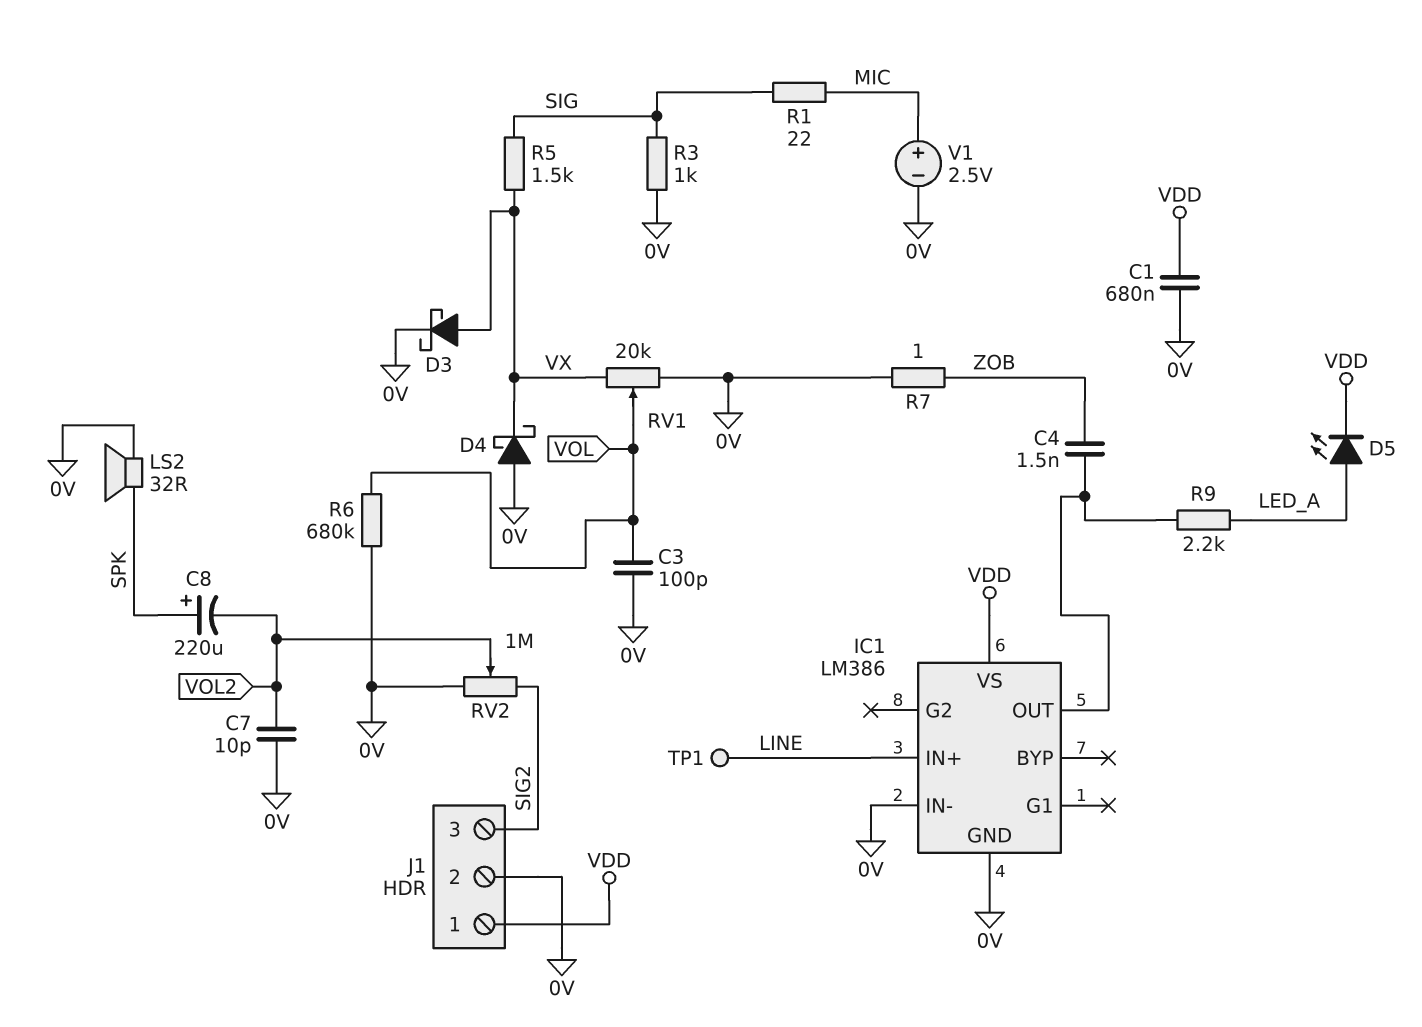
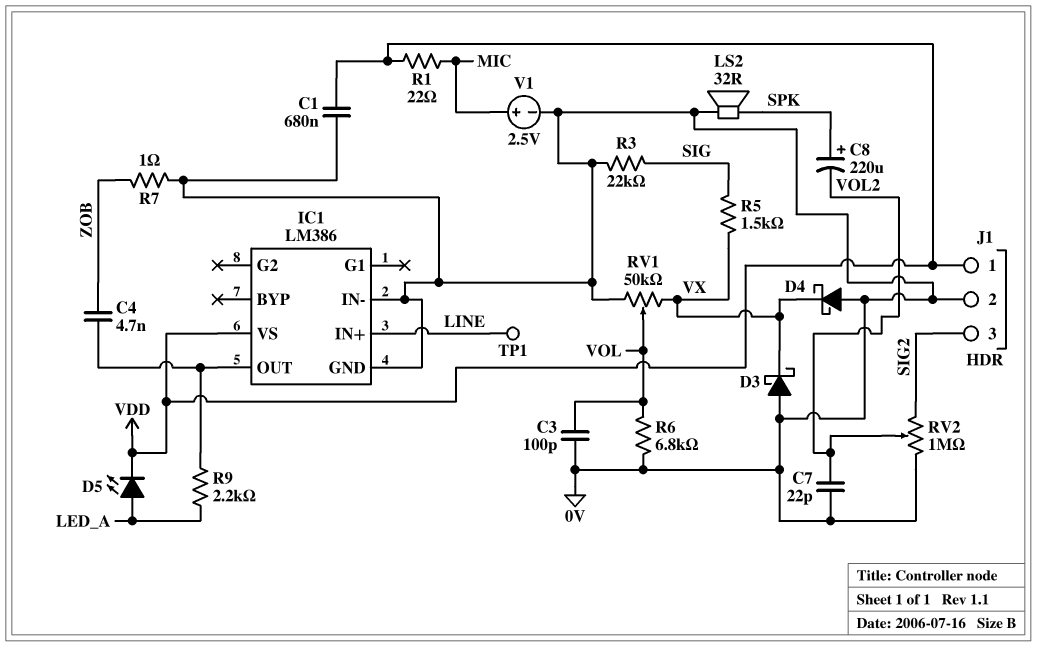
C4: 1.5nF (IC1/OUT, ZOB) -> 4.7nF (IC1/OUT, ZOB)
C7: 10pF (0V, VOL2) -> 22pF (0V, VOL2)
D3: schottky (A VX, K 0V) -> schottky (A 0V, K VX)
R1: 22 (MIC, SIG) -> 22 (MIC, VDD)
R3: 1k (0V, SIG) -> 22k (0V, SIG)
R6: 680k (0V, VOL) -> 6.8k (0V, VOL)
RV1: 20k (0V, VX, wiper VOL) -> 50k (0V, VX, wiper VOL)

